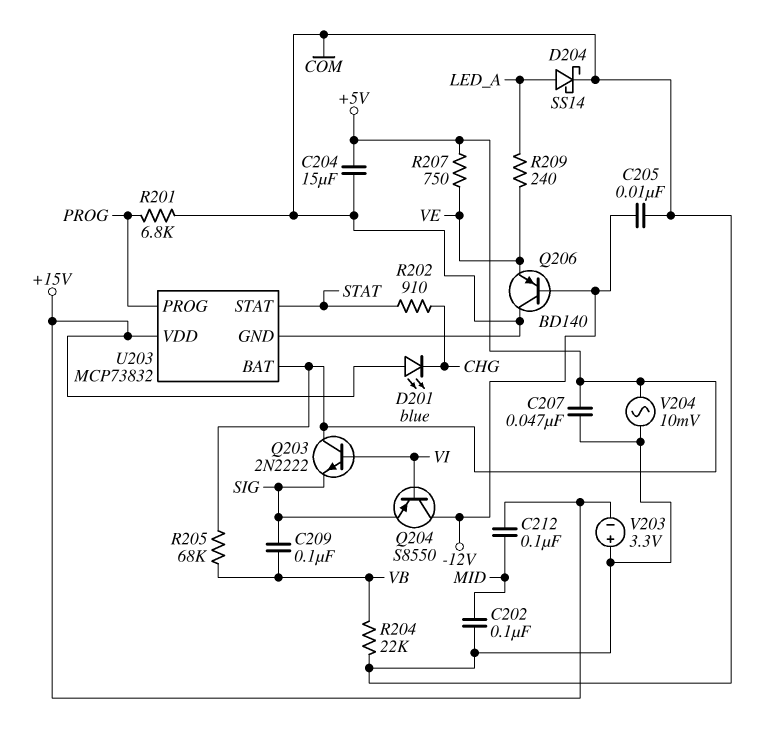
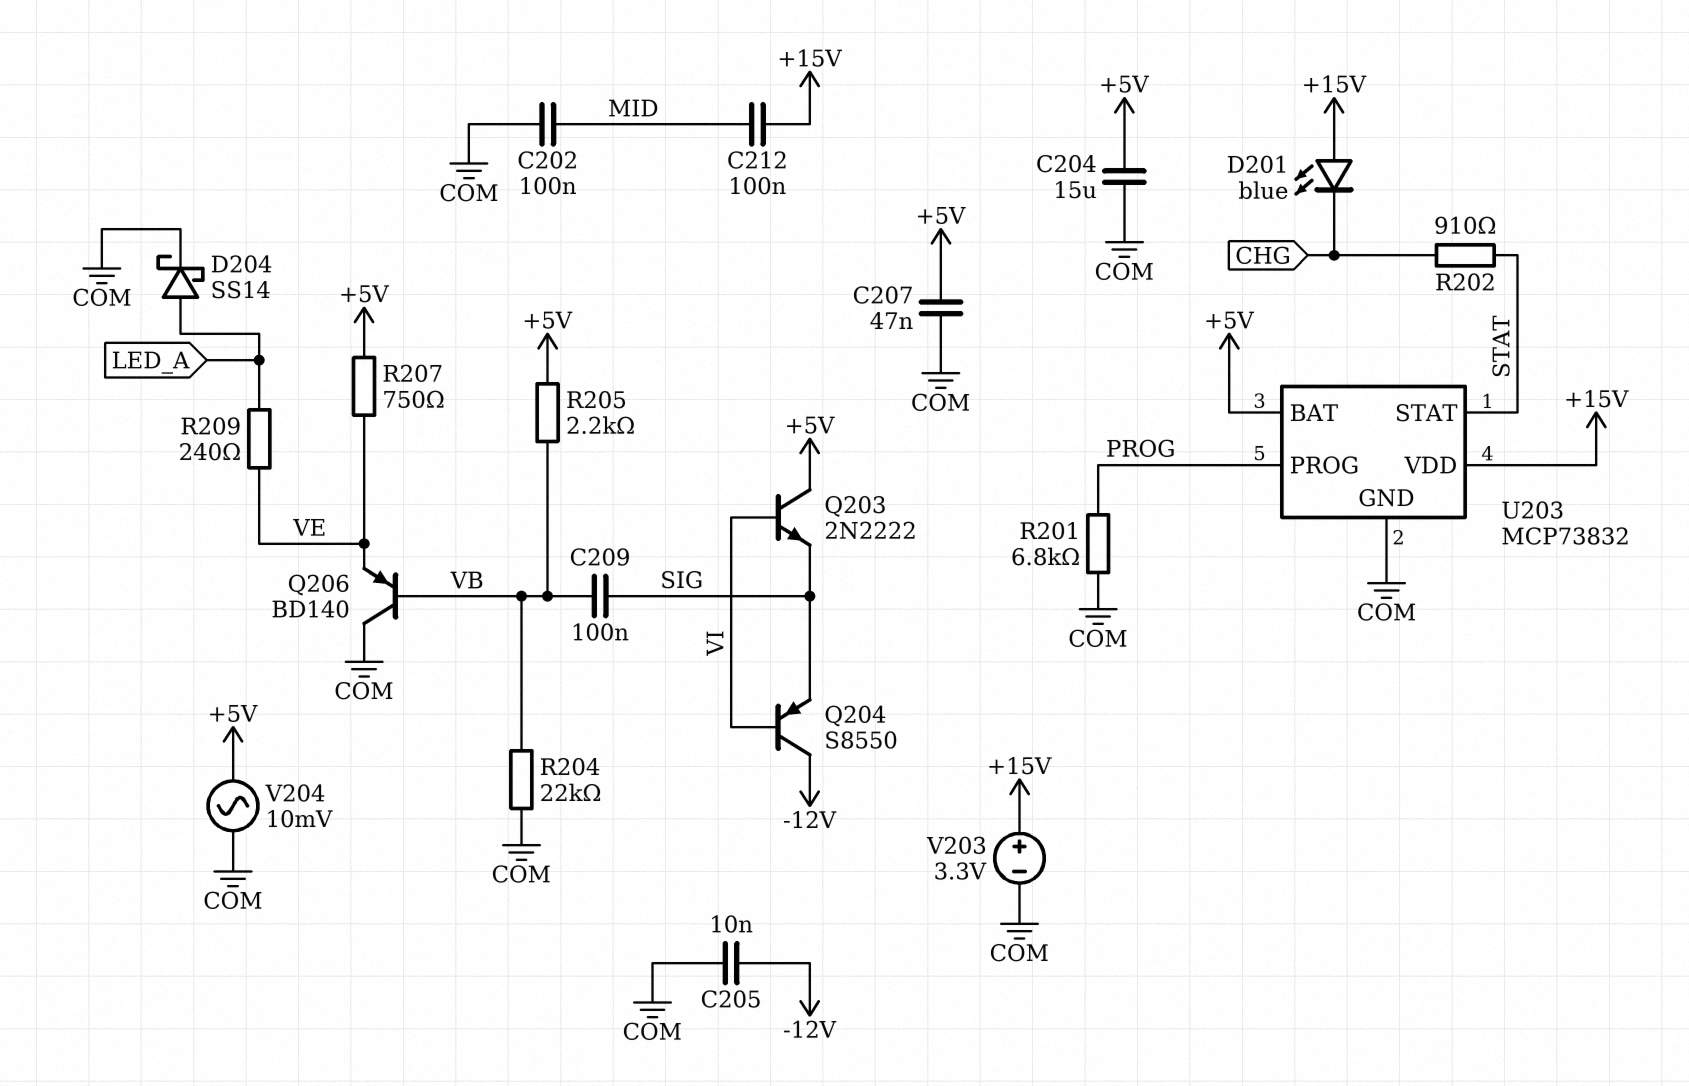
Q206: PNP BD140 (B -12V, C COM, E VE) -> PNP BD140 (B VB, C COM, E VE)
R205: 68k (+5V, VB) -> 2.2k (+5V, VB)
V203: 3.3V (plus COM, minus +15V) -> 3.3V (plus +15V, minus COM)

